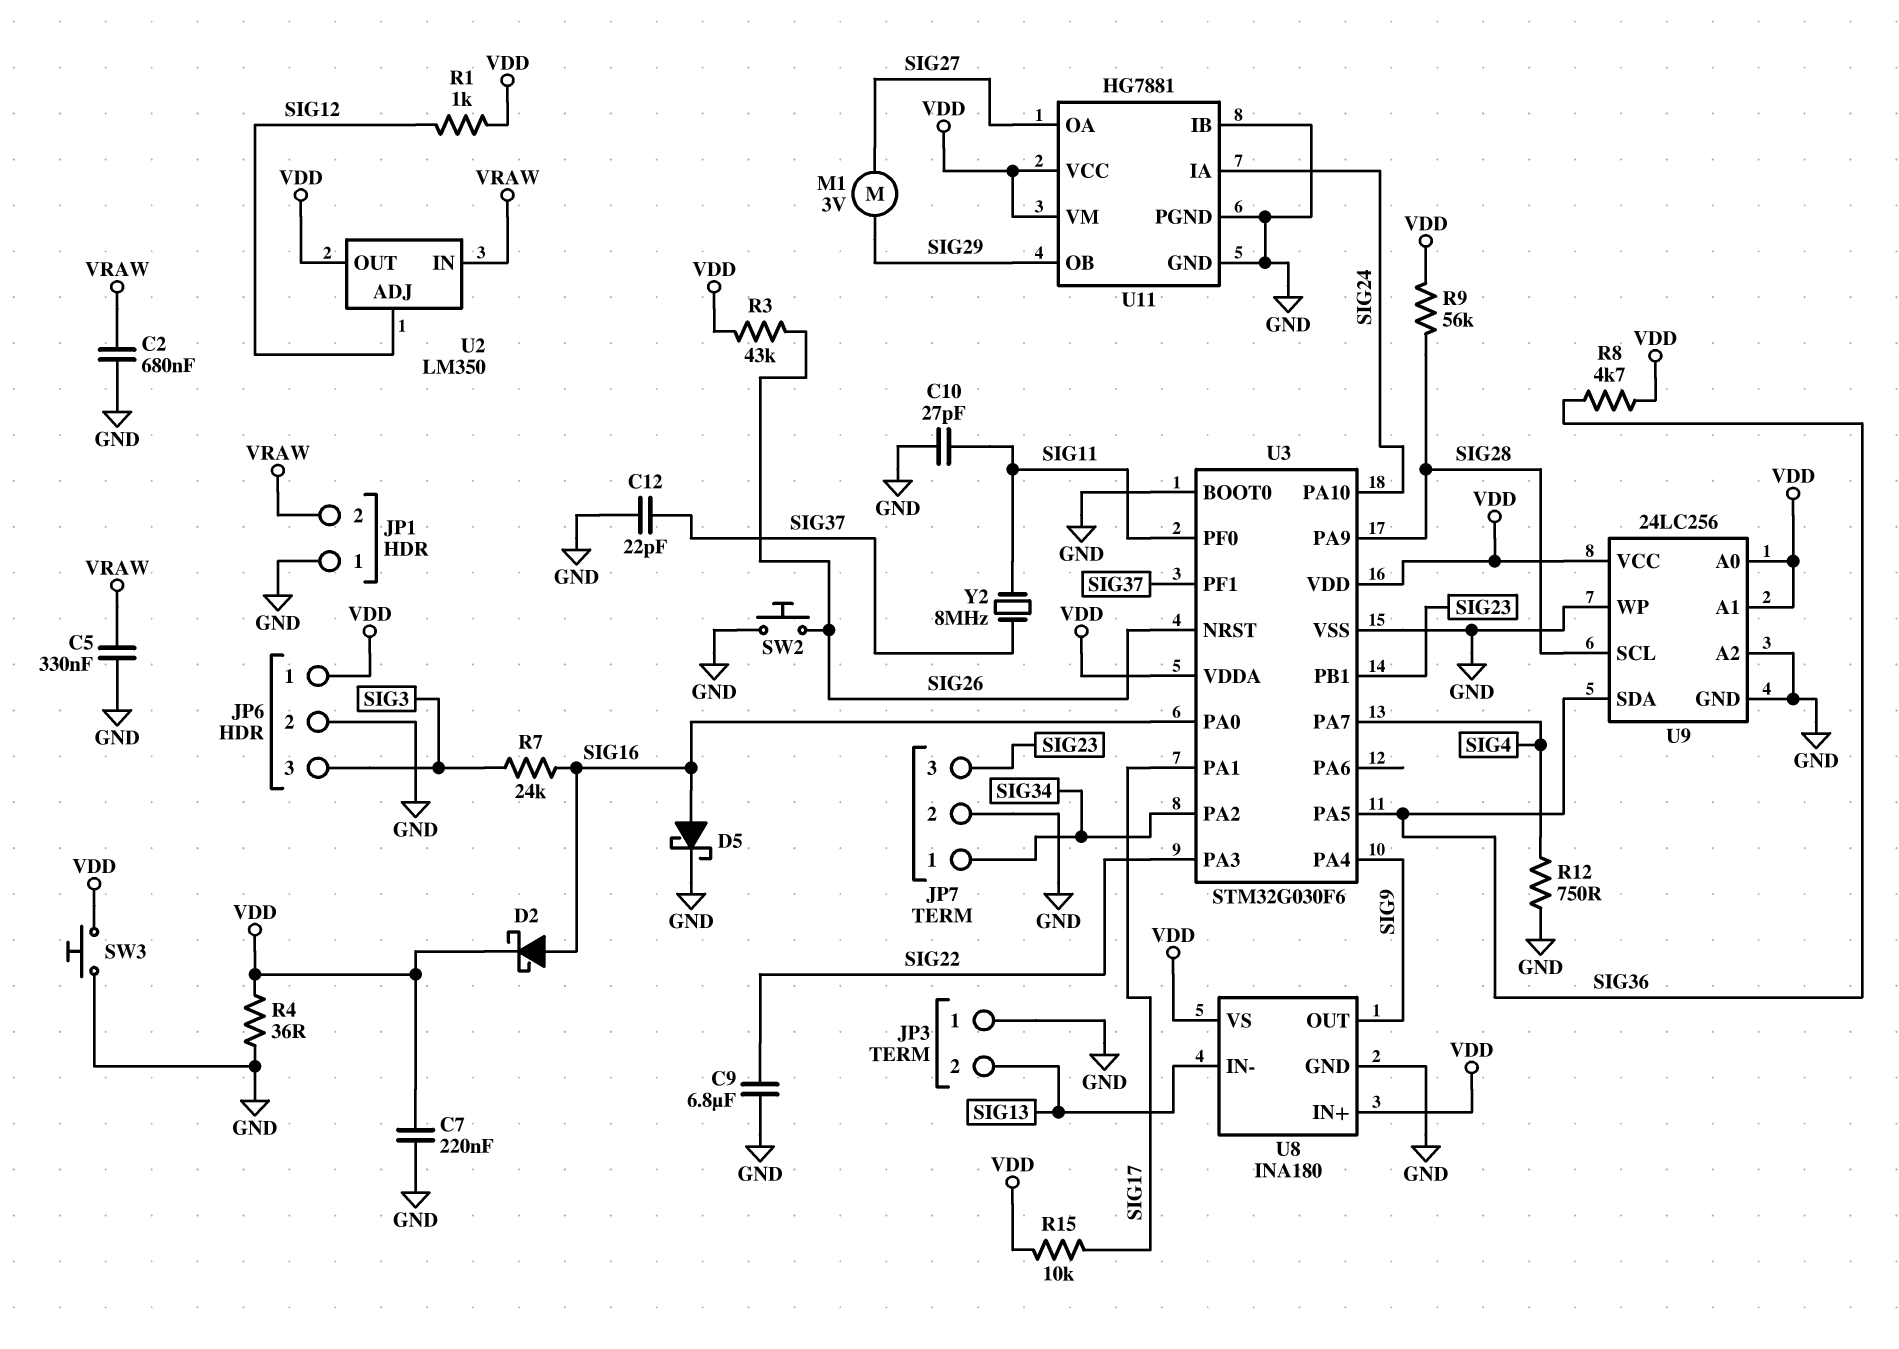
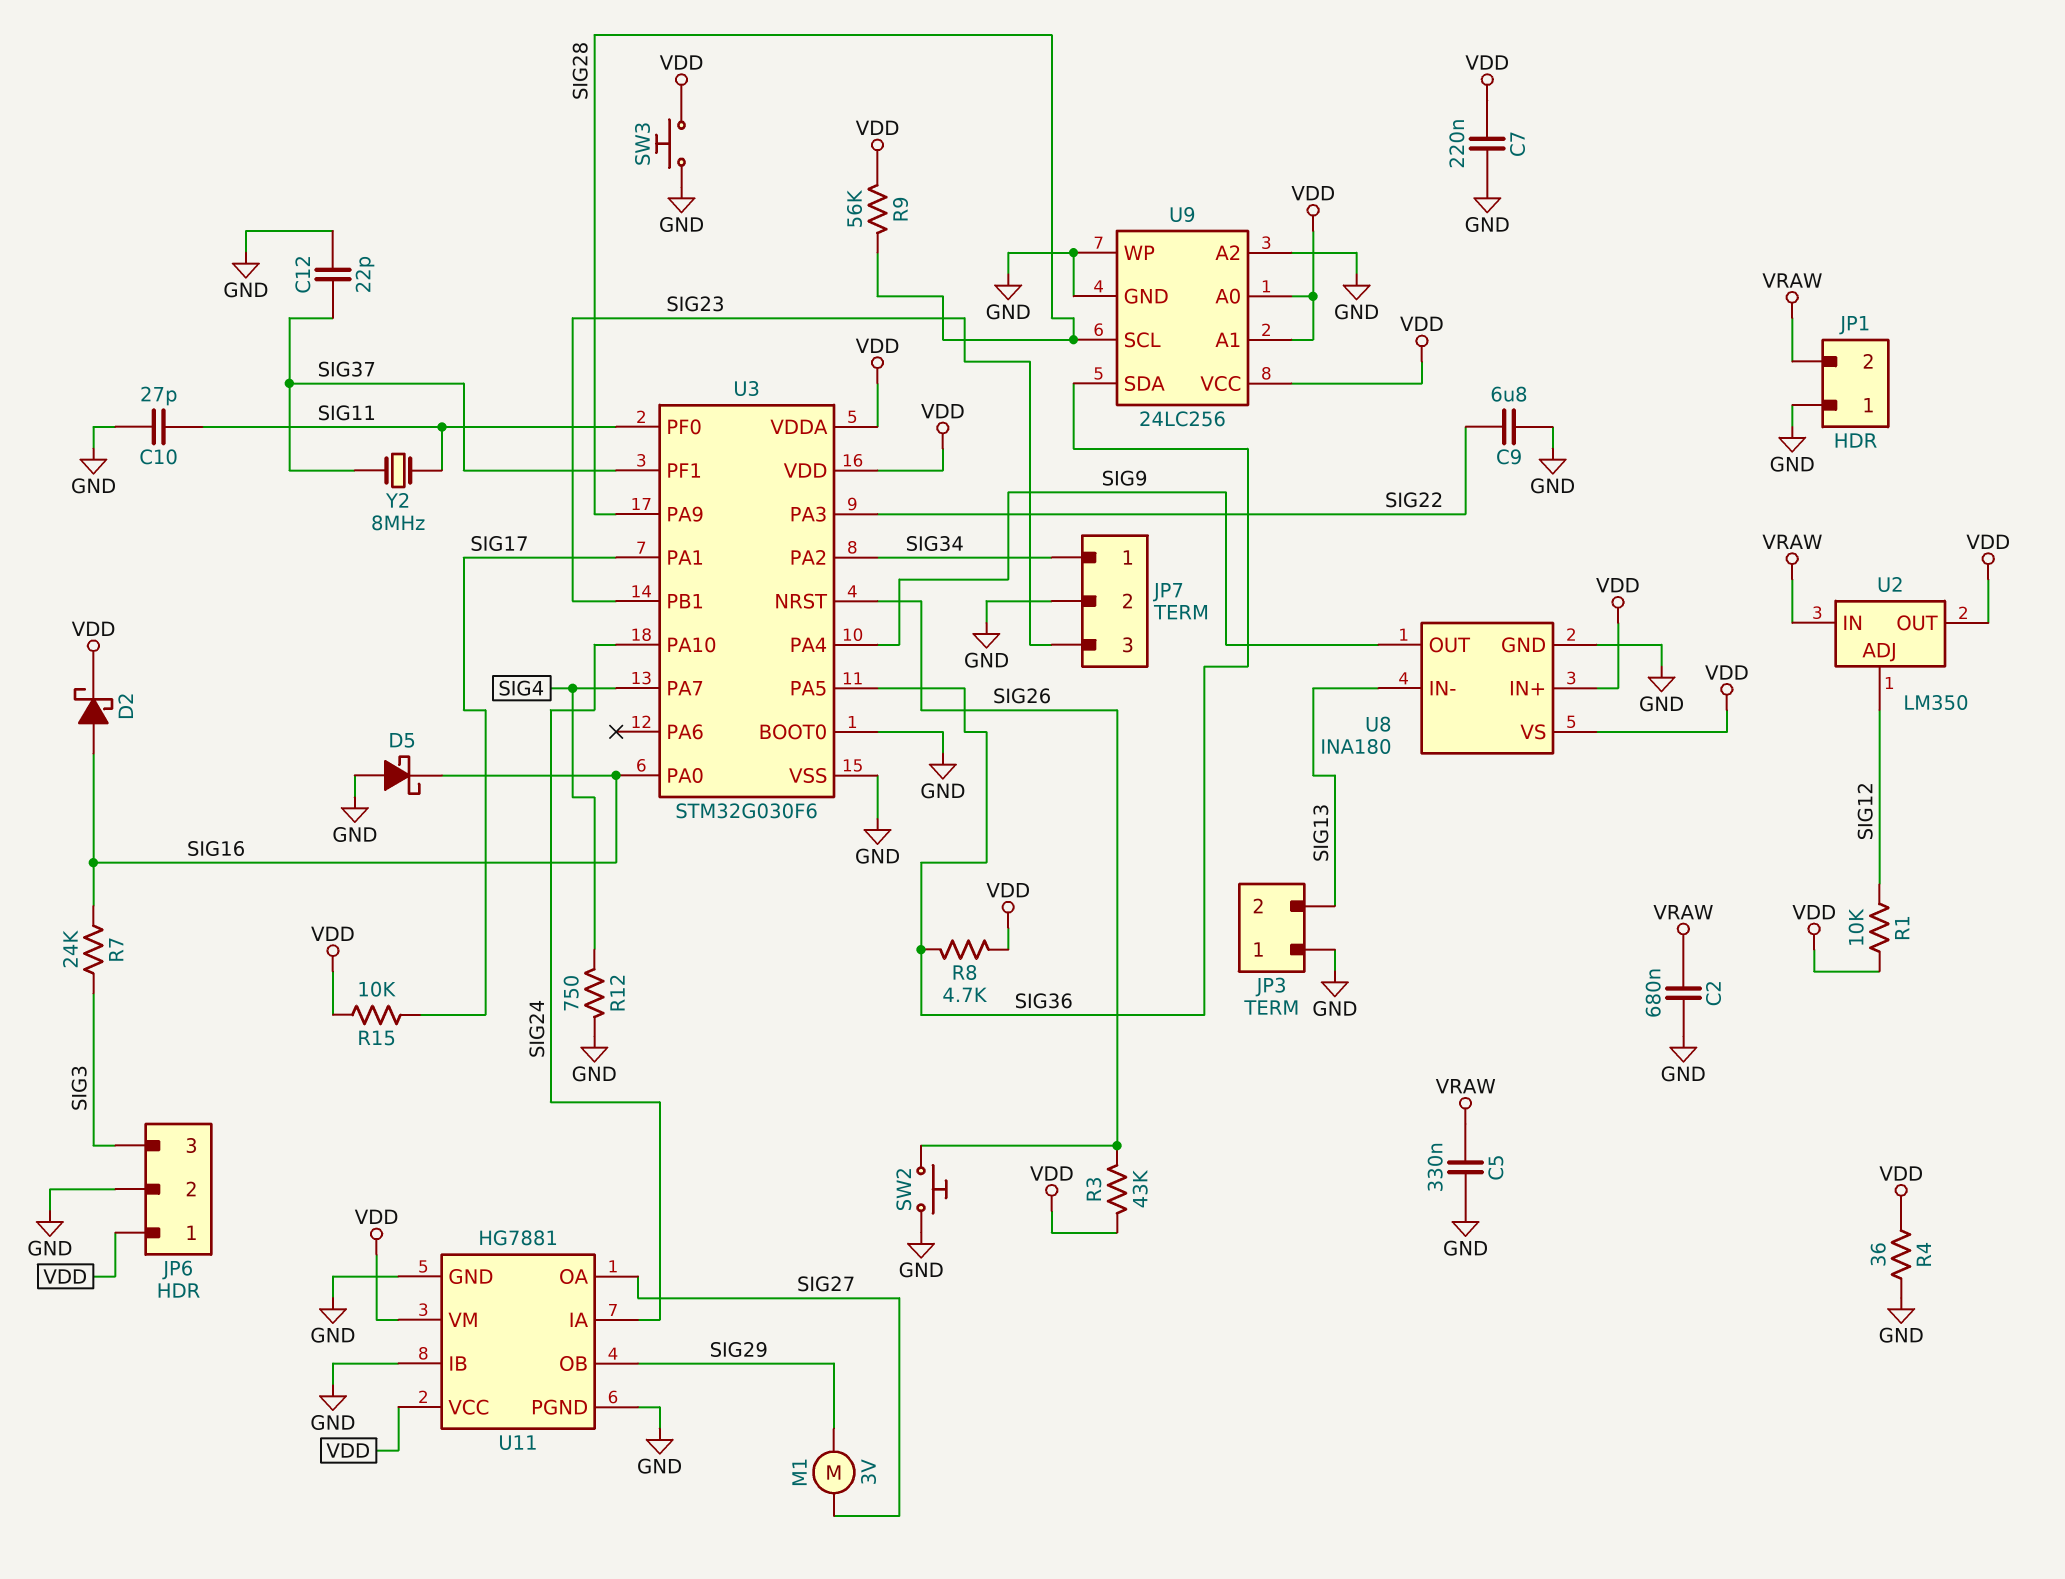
D5: schottky (A SIG16, K GND) -> schottky (A GND, K SIG16)
R1: 1k (SIG12, VDD) -> 10k (SIG12, VDD)

